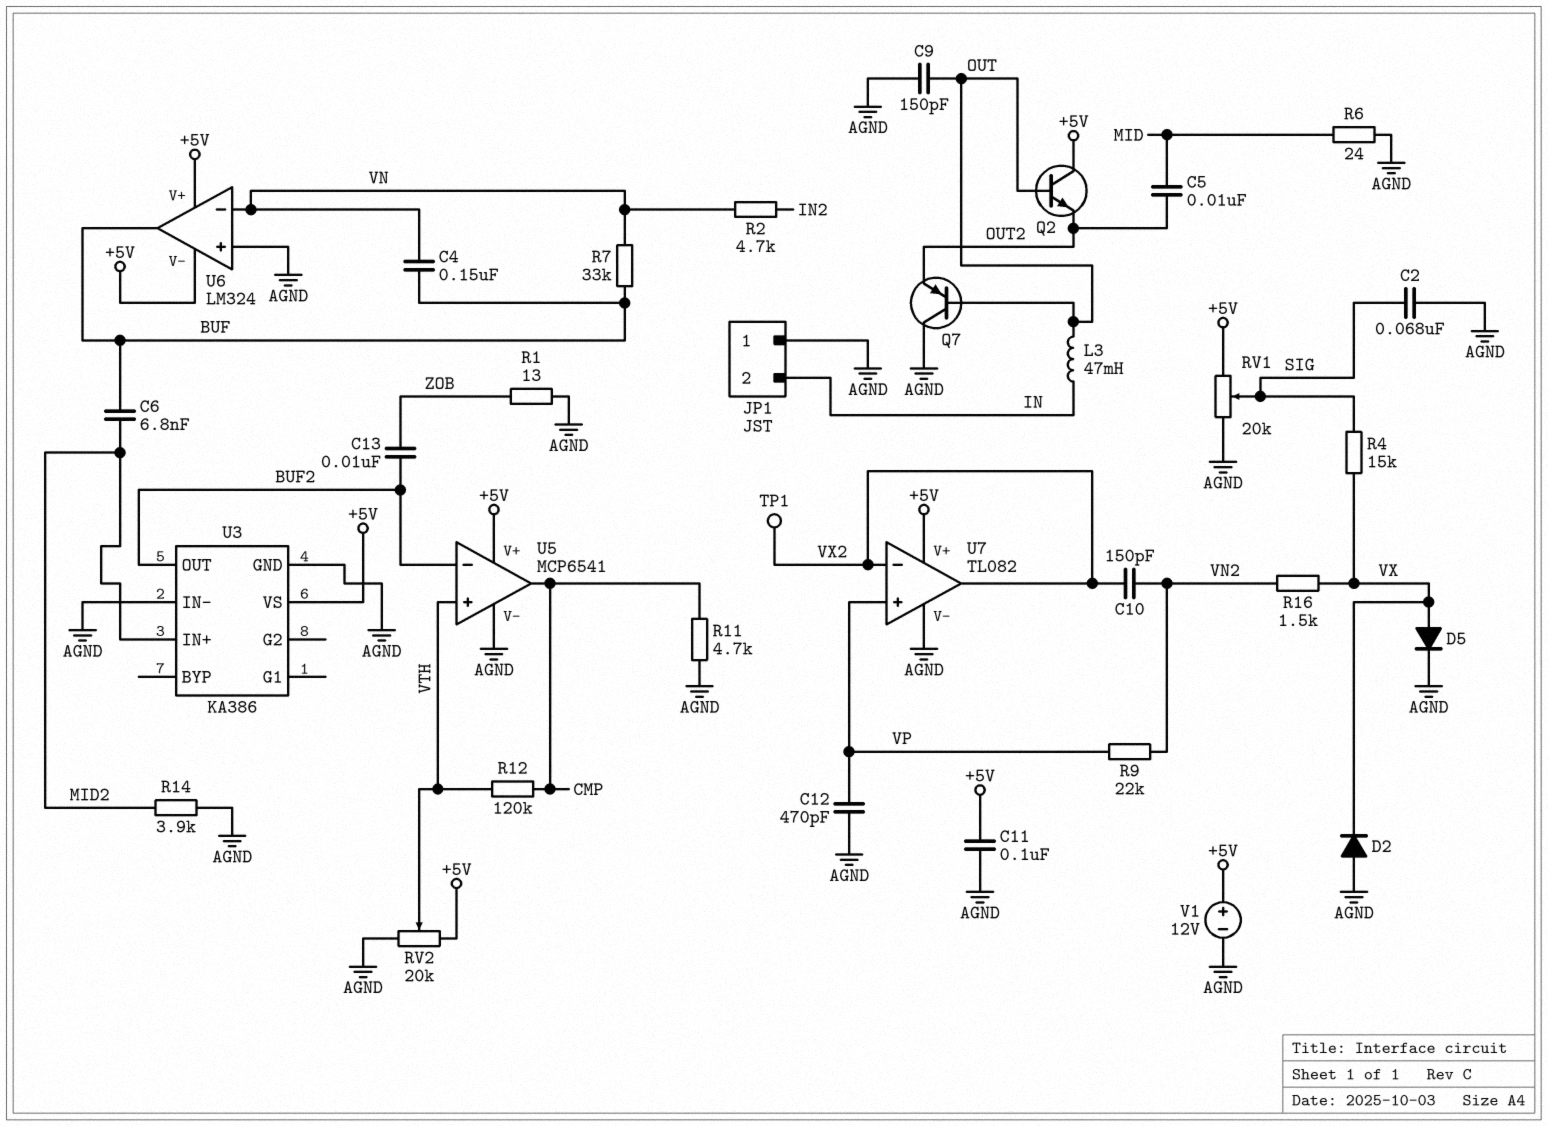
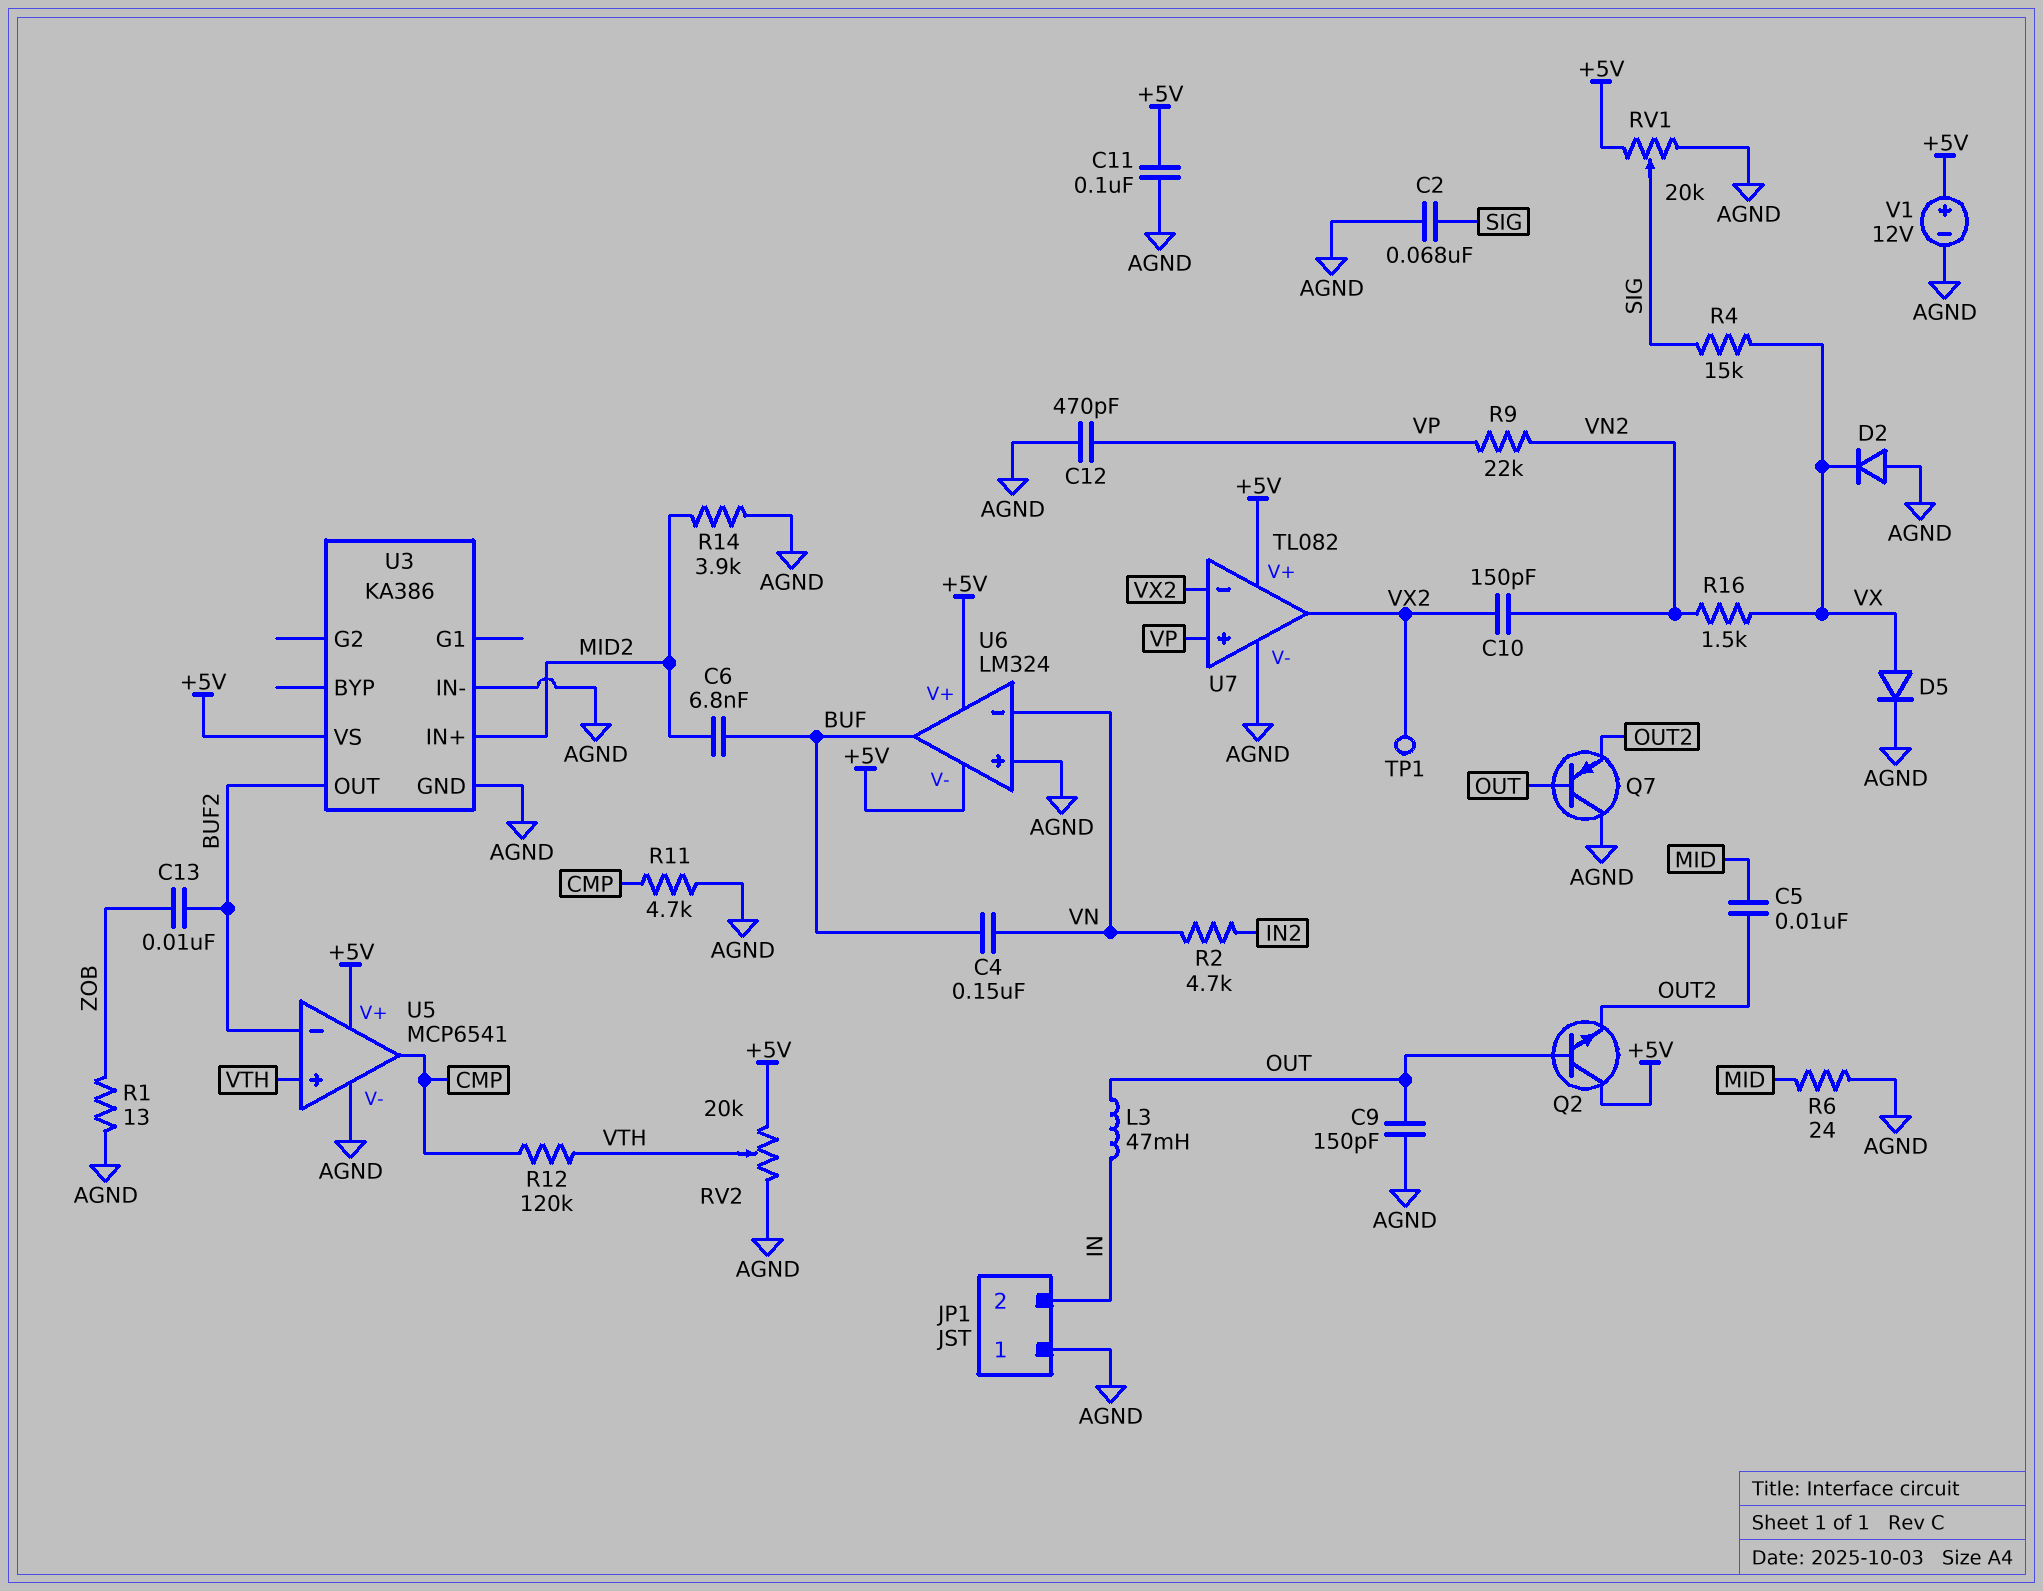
R7: 33k (BUF, VN) -> none

